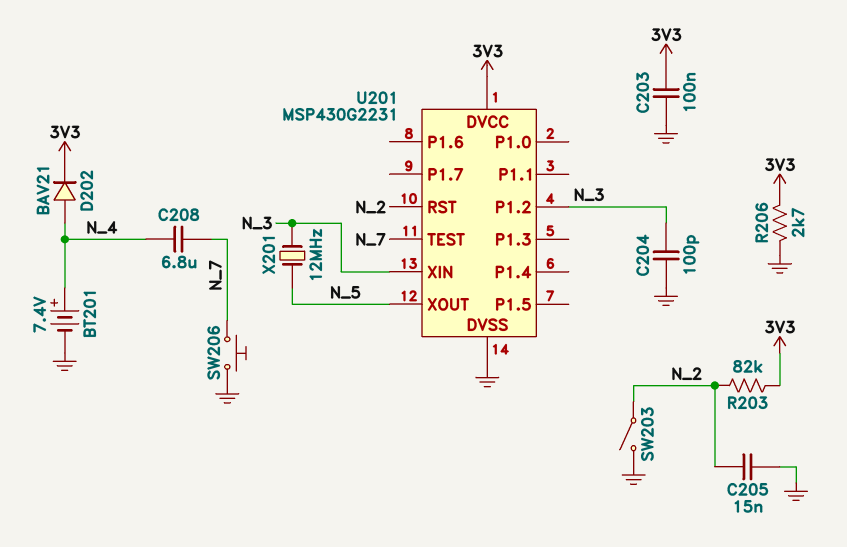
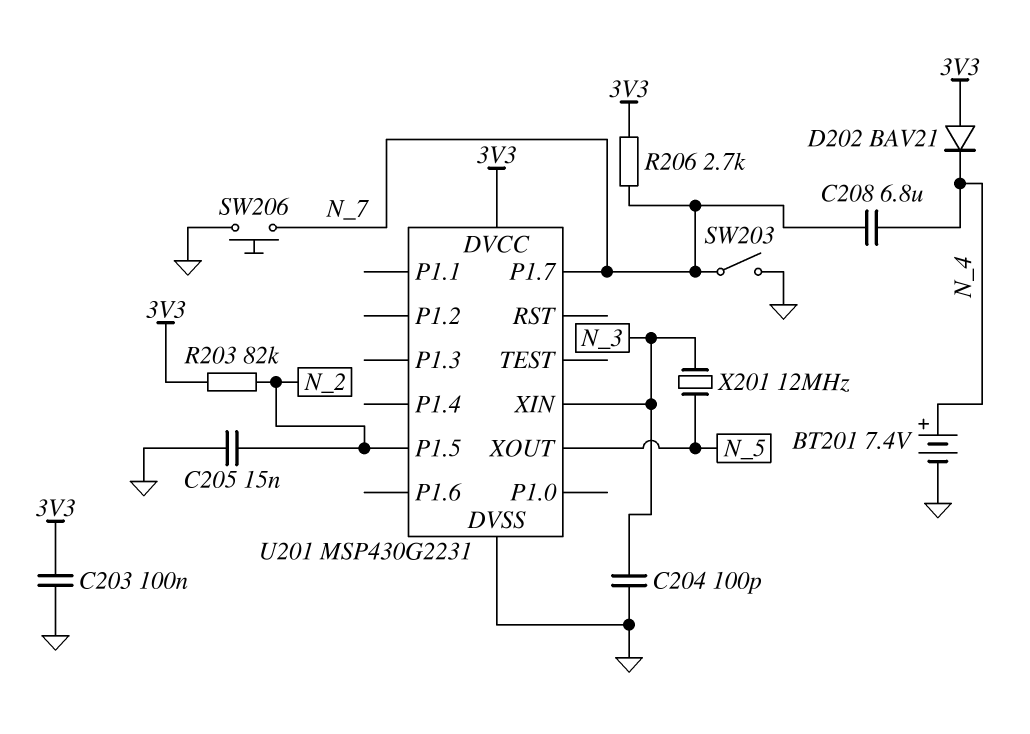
D202: diode BAV21 (A N_4, K 3V3) -> diode BAV21 (A 3V3, K N_4)
R206: 2.7k (3V3, GND) -> 2.7k (3V3, N_7)
SW203: switch (GND, N_2) -> switch (GND, N_7)
U201 pin P1.2: N_3 -> none
U201 pin P1.5: none -> N_2
U201 pin P1.7: none -> N_7
U201 pin RST: N_2 -> none
U201 pin TEST: N_7 -> none

